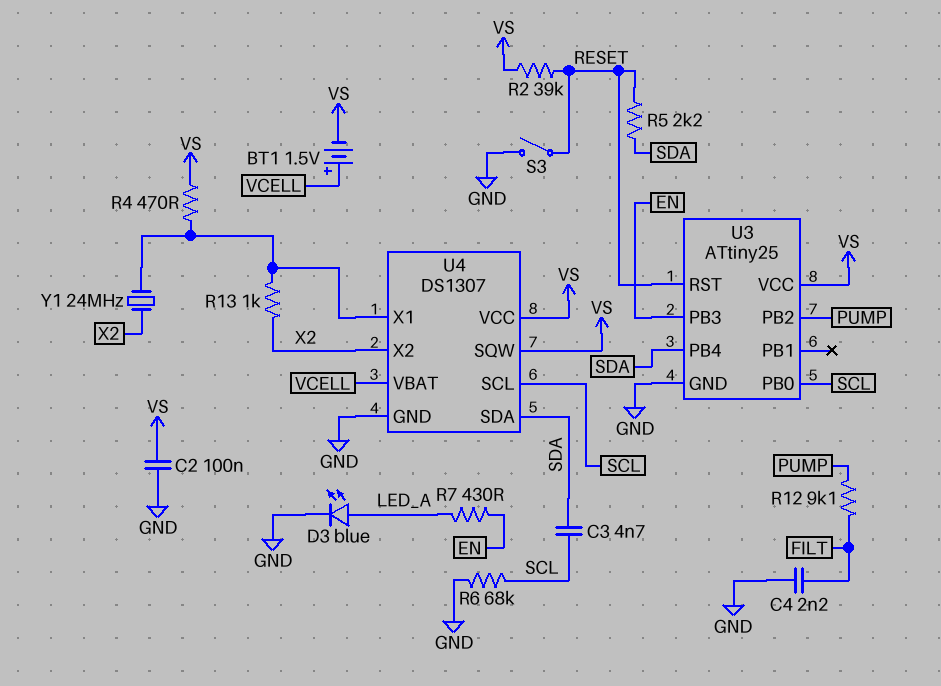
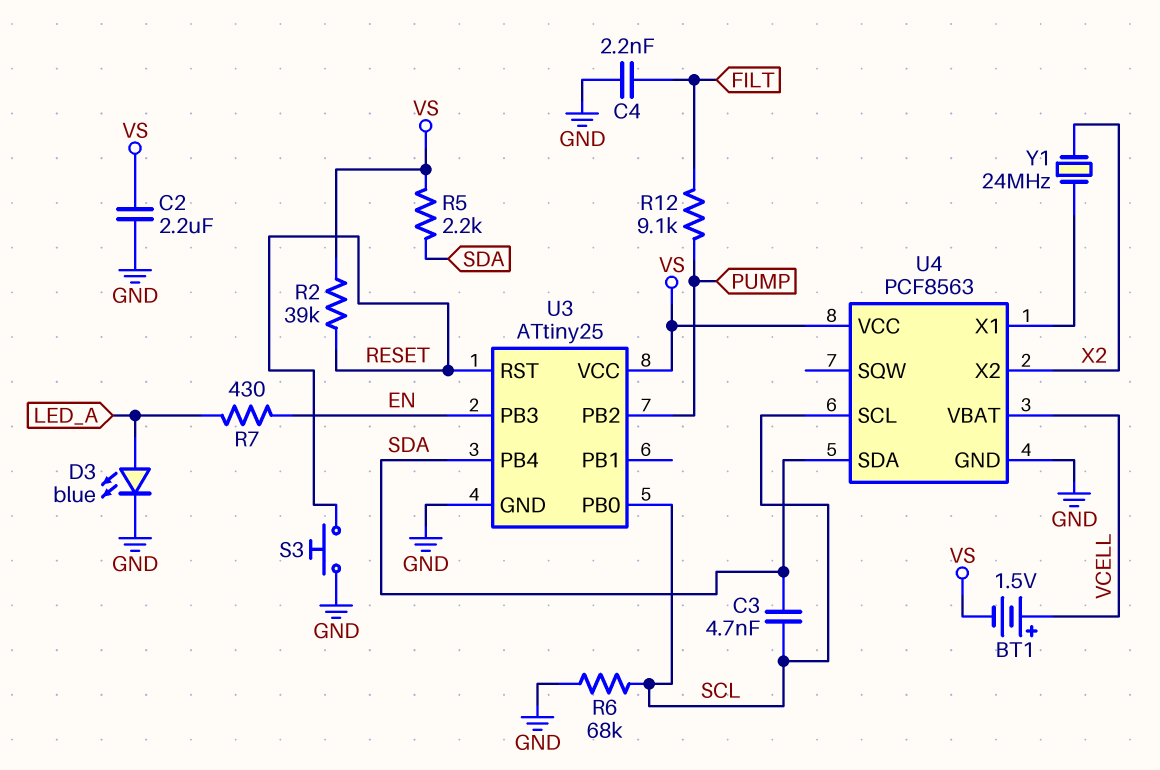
C2: 100nF (GND, VS) -> 2.2uF (GND, VS)
R4: 470 (U4/X1, VS) -> none
R5: 2.2k (RESET, SDA) -> 2.2k (SDA, VS)
R13: 1k (U4/X1, X2) -> none
S3: switch (GND, RESET) -> button (GND, RESET)
U4: DS1307 -> PCF8563
U4 pin SQW: VS -> none

